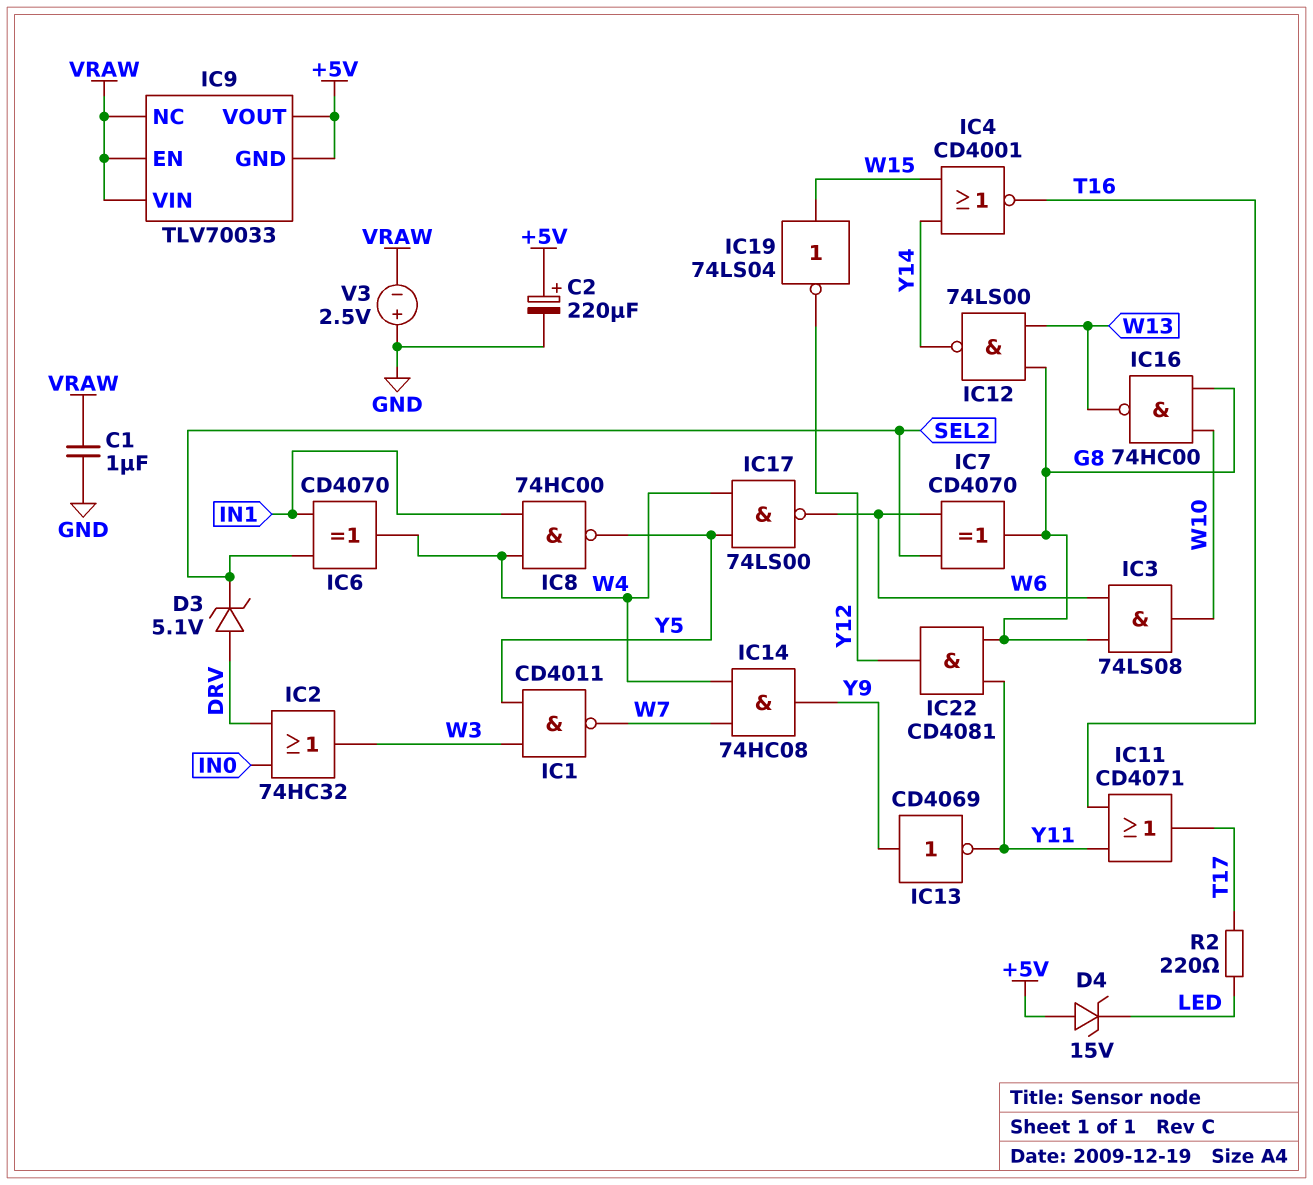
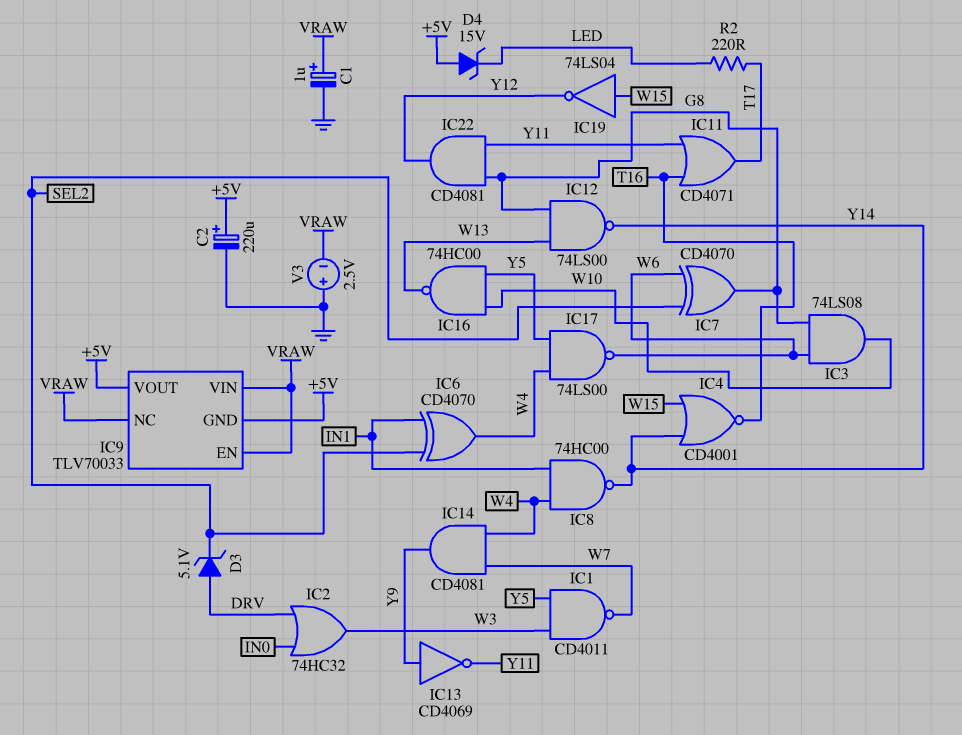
C1: 1uF (GND, VRAW) -> 1uF (plus VRAW, minus GND)
IC8: NAND 74HC00 (in IN1, in W4, out Y5) -> NAND 74HC00 (in IN1, in W4, out Y14)
IC14: AND 74HC08 (in W4, in W7, out Y9) -> AND CD4081 (in W4, in W7, out Y9)
IC16: NAND 74HC00 (in G8, in W10, out W13) -> NAND 74HC00 (in W10, in Y5, out W13)

